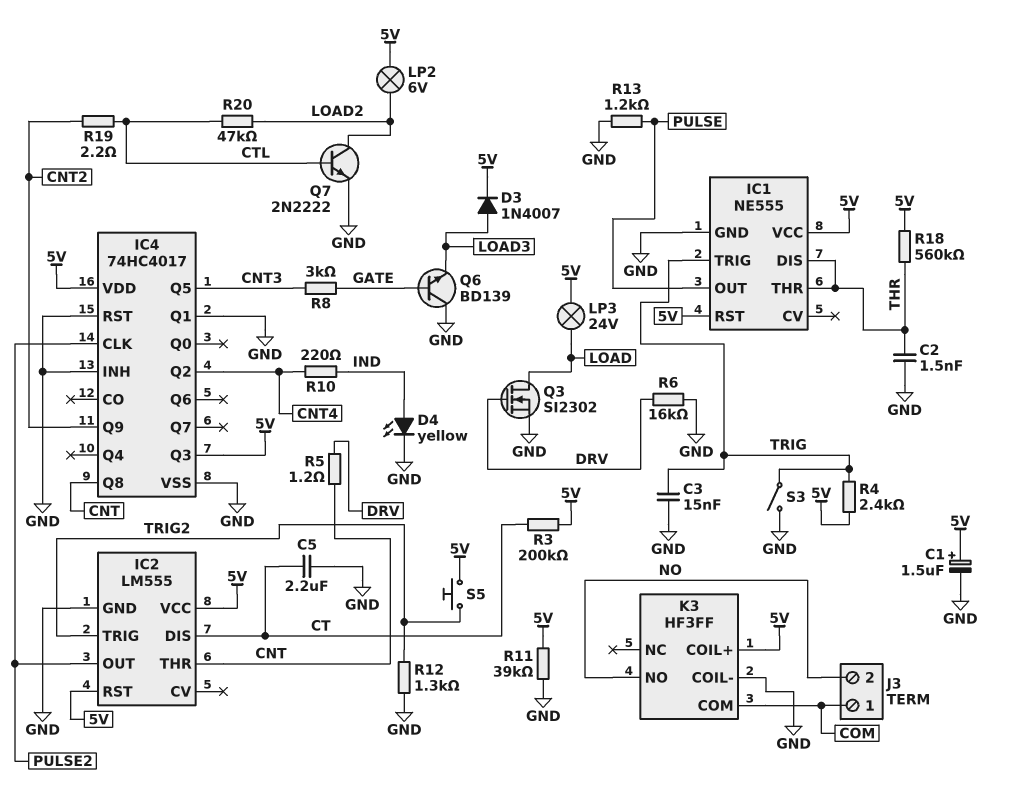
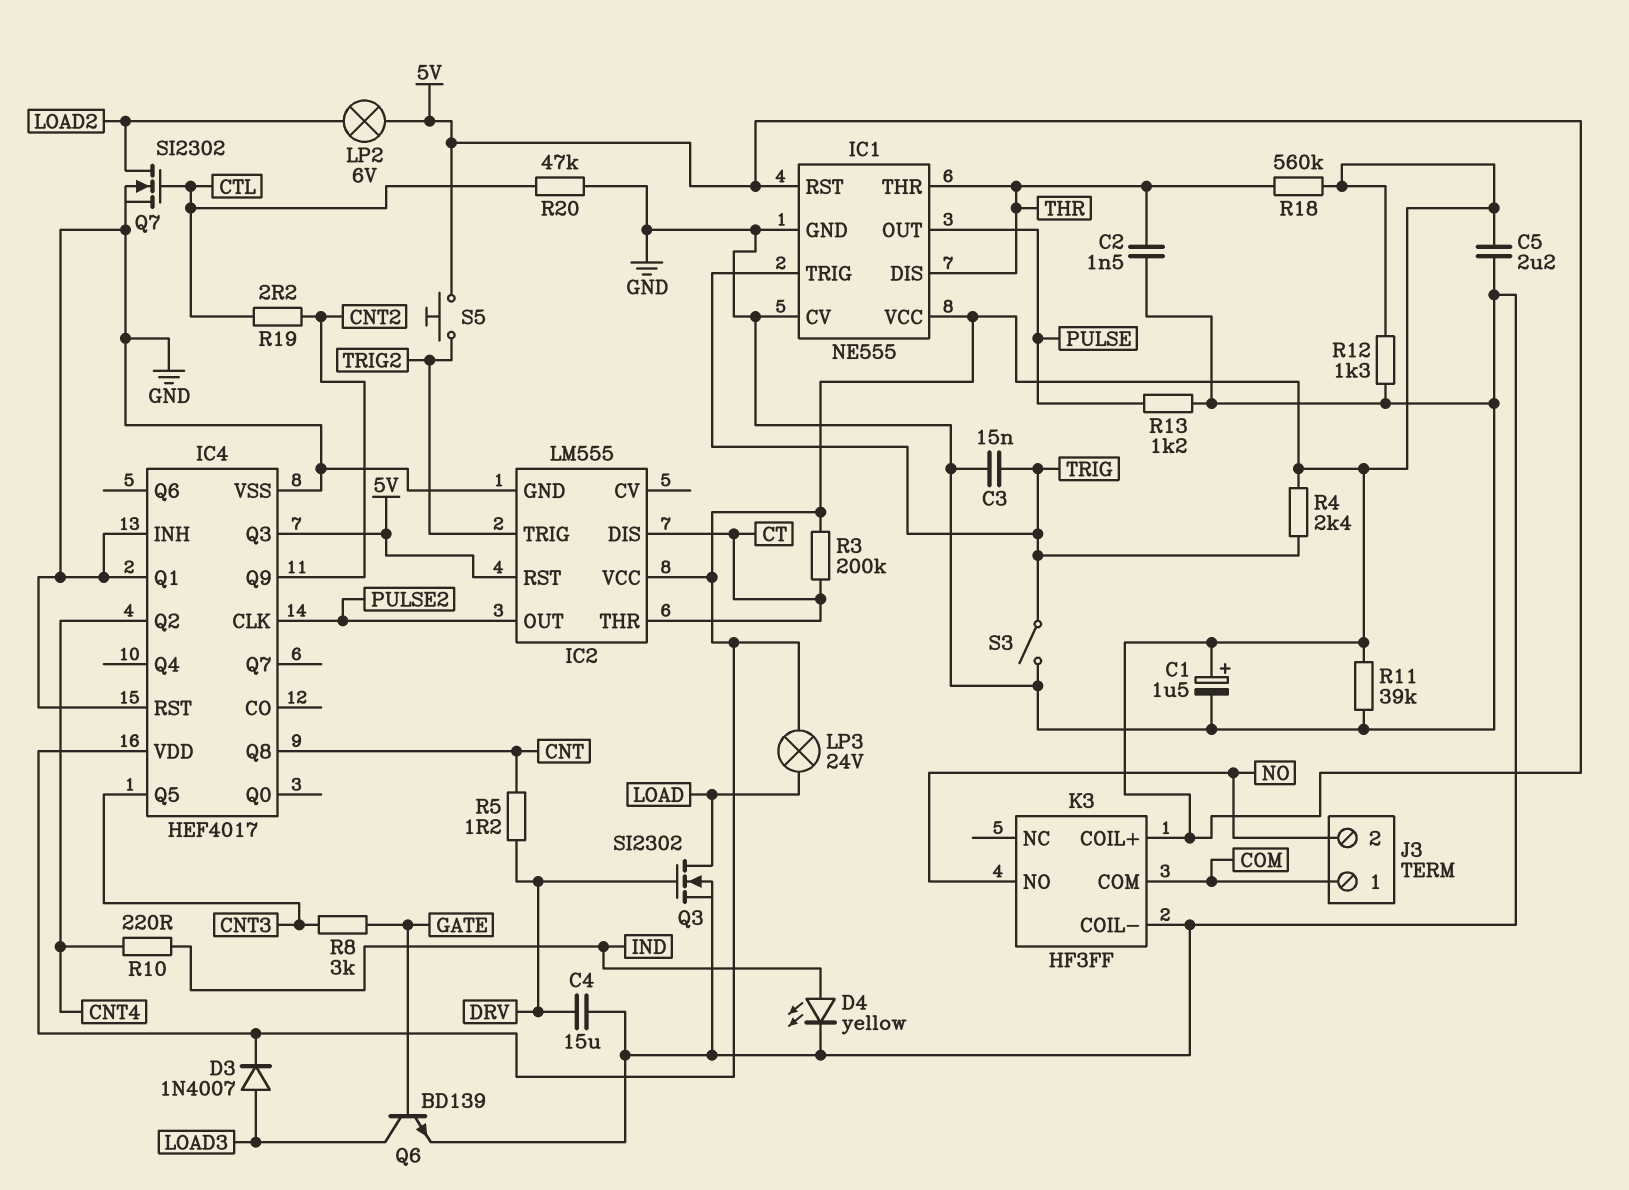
C4: none -> 15uF (DRV, GND)
C5: 2.2uF (CT, GND) -> 2.2uF (5V, GND)
IC1 pin CV: none -> GND
IC2 pin THR: CNT -> CT
IC4: 74HC4017 -> HEF4017
Q6: NPN BD139 (B GATE, C GND, E LOAD3) -> NPN BD139 (B GATE, C LOAD3, E GND)
Q7: NPN 2N2222 (B CTL, C LOAD2, E GND) -> NMOS SI2302 (G CTL, D LOAD2, S GND)
R6: 16k (DRV, GND) -> none
R12: 1.3k (GND, TRIG2) -> 1.3k (5V, GND)
R20: 47k (CTL, LOAD2) -> 47k (CTL, GND)

